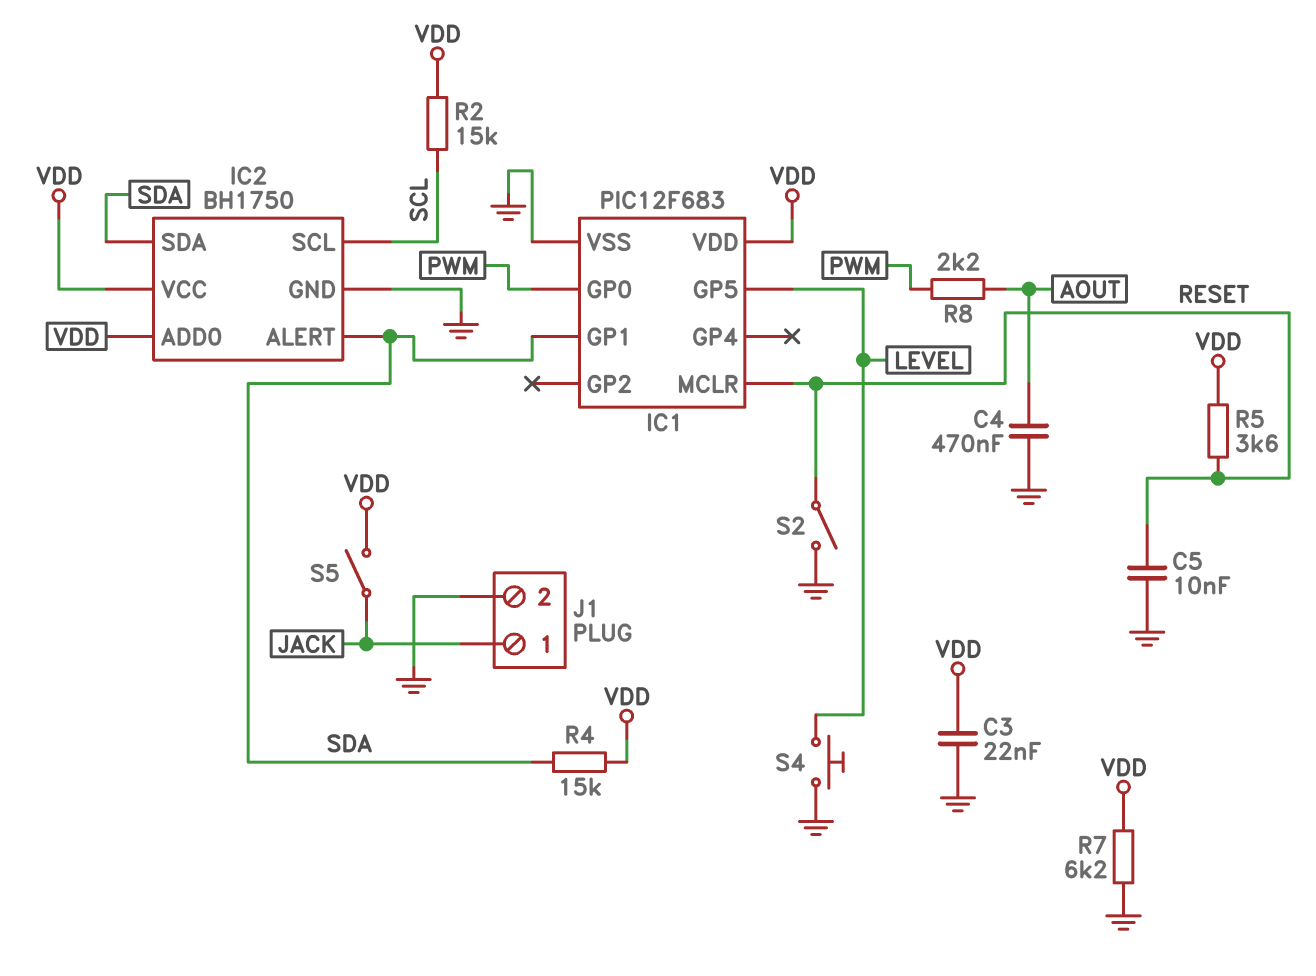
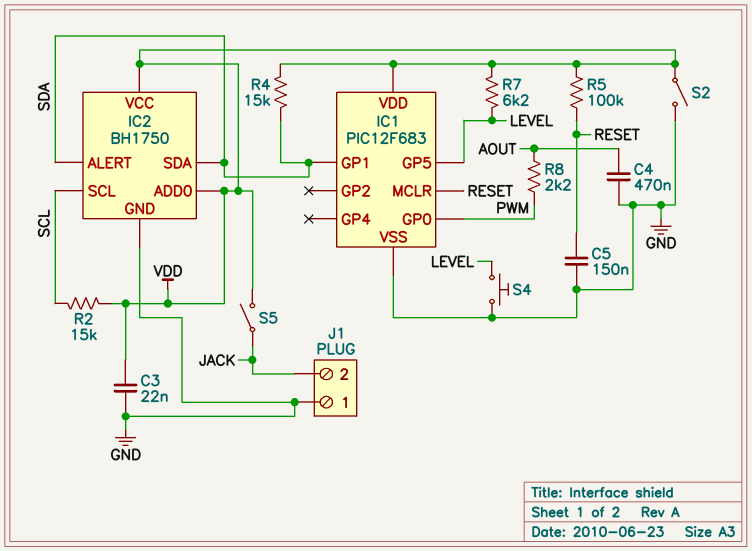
C5: 10nF (GND, RESET) -> 150nF (GND, RESET)
J1 pin 1: JACK -> GND
J1 pin 2: GND -> JACK
R5: 3.6k (RESET, VDD) -> 100k (RESET, VDD)
R7: 6.2k (GND, VDD) -> 6.2k (LEVEL, VDD)
S2: switch (GND, RESET) -> switch (GND, VDD)

